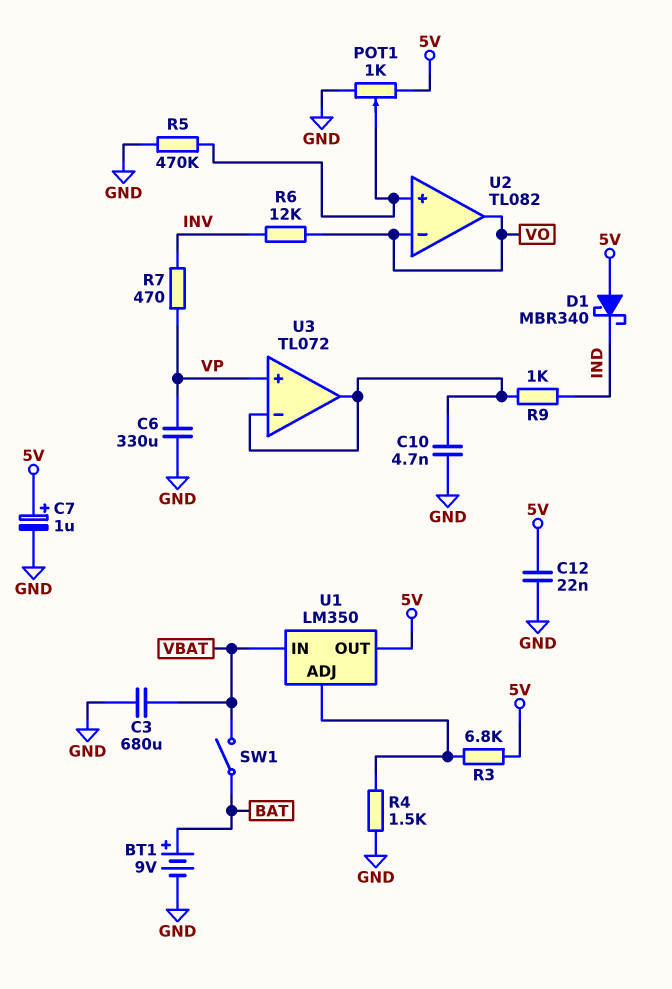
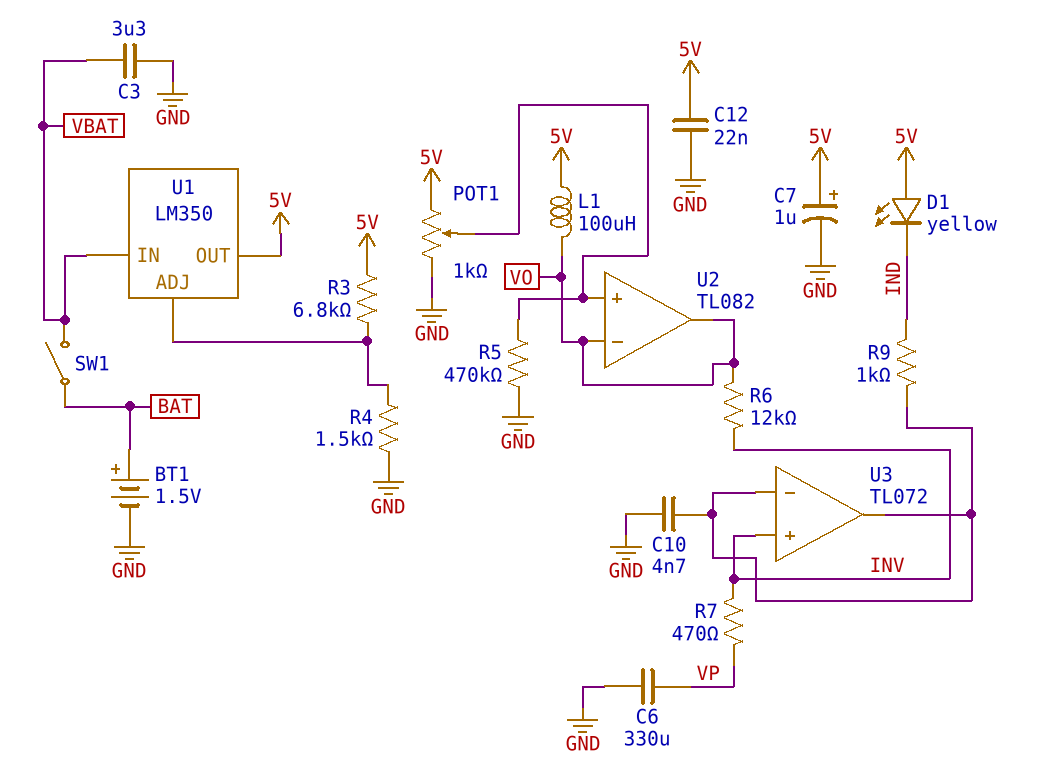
BT1: 9V (plus BAT, minus GND) -> 1.5V (plus BAT, minus GND)
C3: 680uF (GND, VBAT) -> 3.3uF (GND, VBAT)
D1: schottky MBR340 (A 5V, K IND) -> LED yellow (A 5V, K IND)
L1: none -> 100uH (5V, VO)
U3 pin in+: VP -> INV

